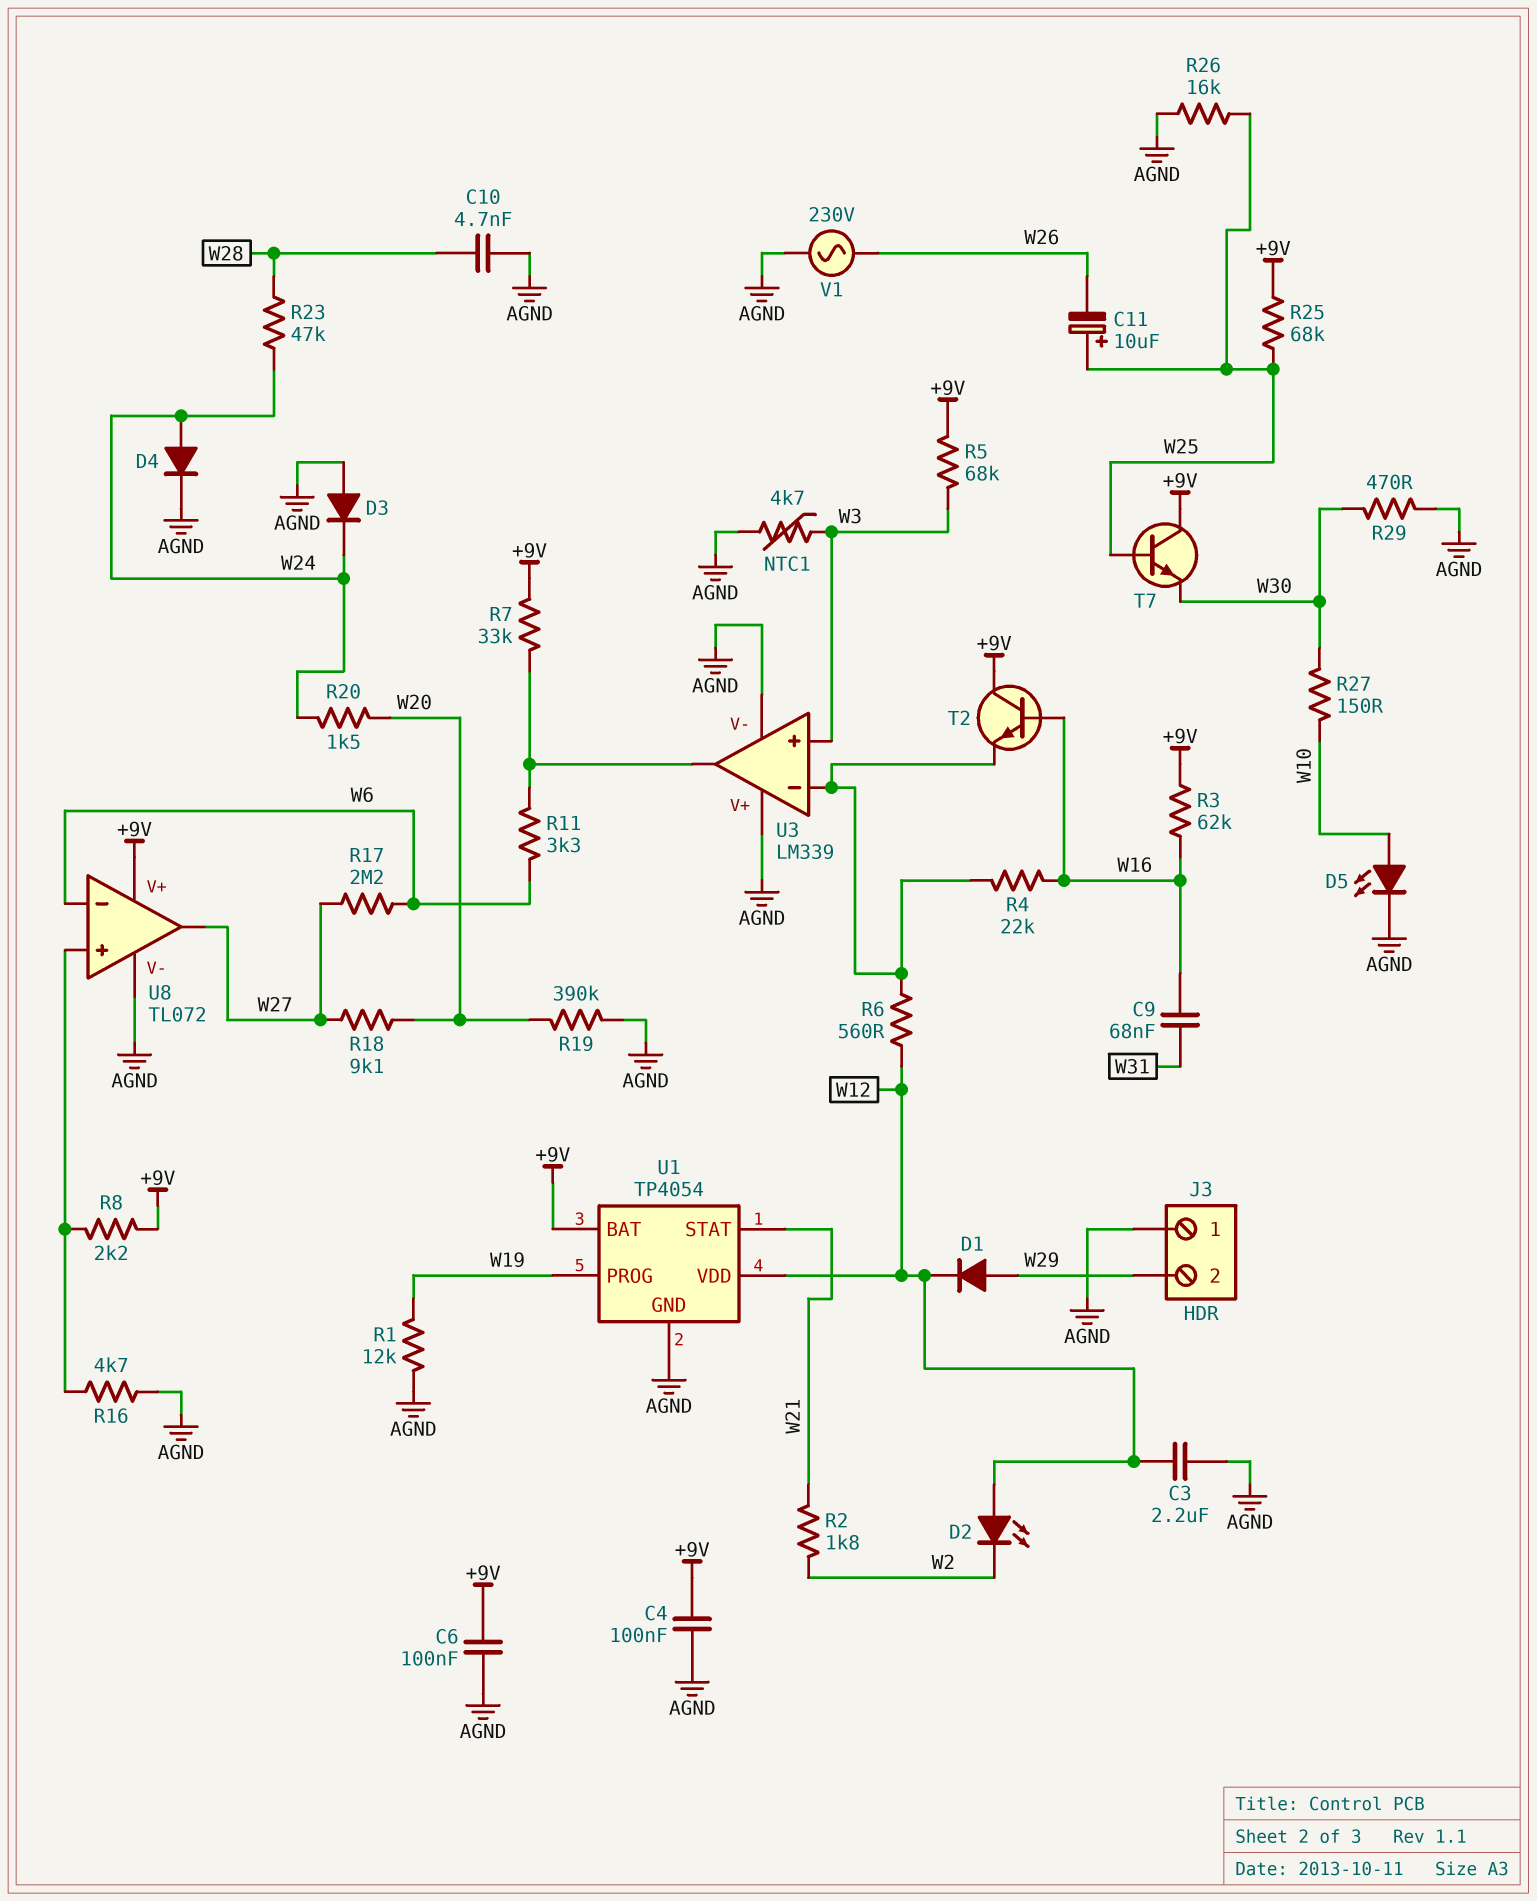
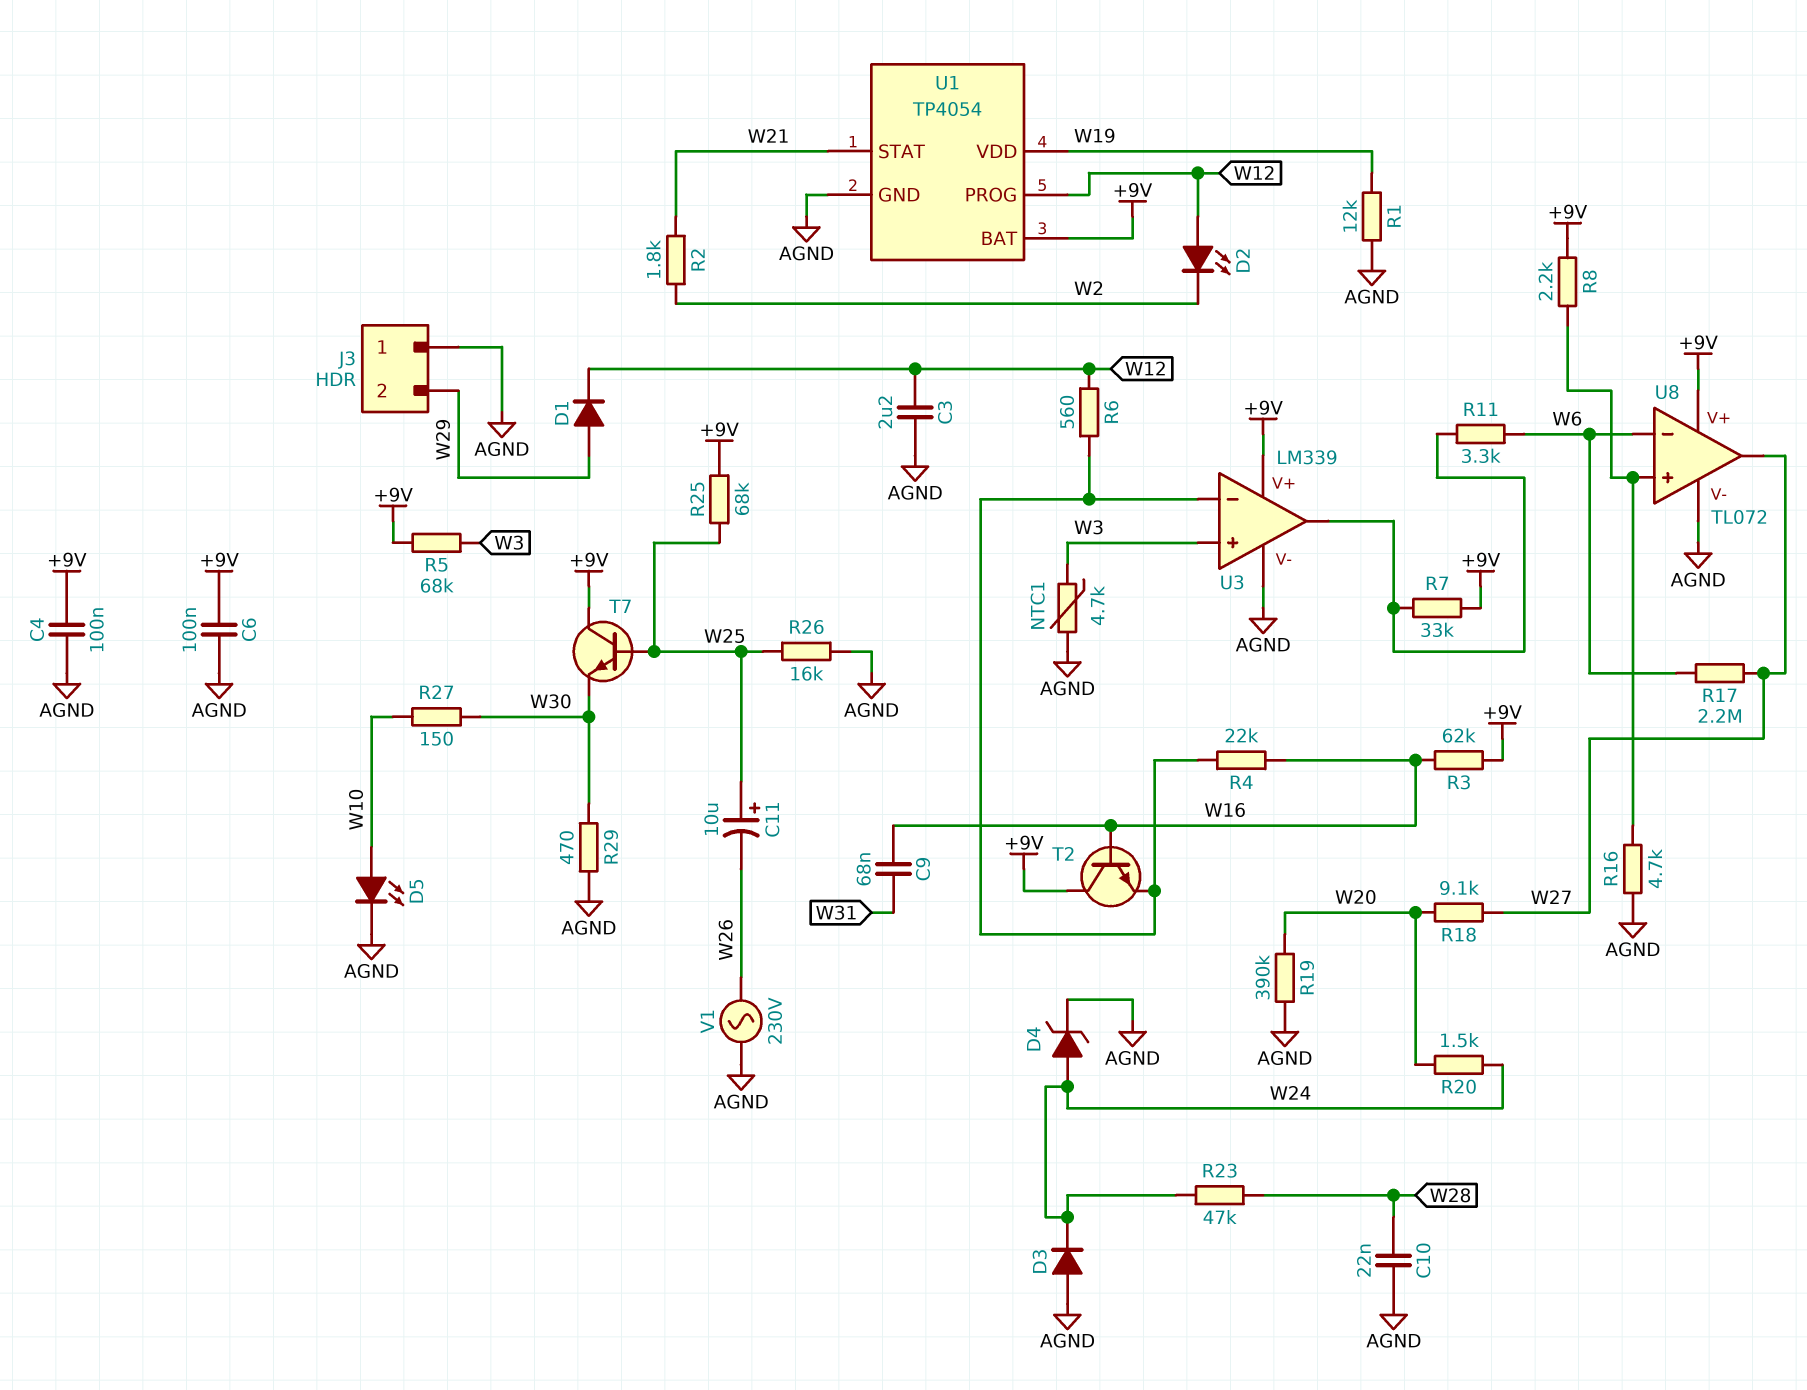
C10: 4.7nF (AGND, W28) -> 22nF (AGND, W28)
D4: diode (A W24, K AGND) -> zener (A W24, K AGND)
U1 pin PROG: W19 -> W12
U1 pin VDD: W12 -> W19
U3 pin V+: AGND -> +9V

